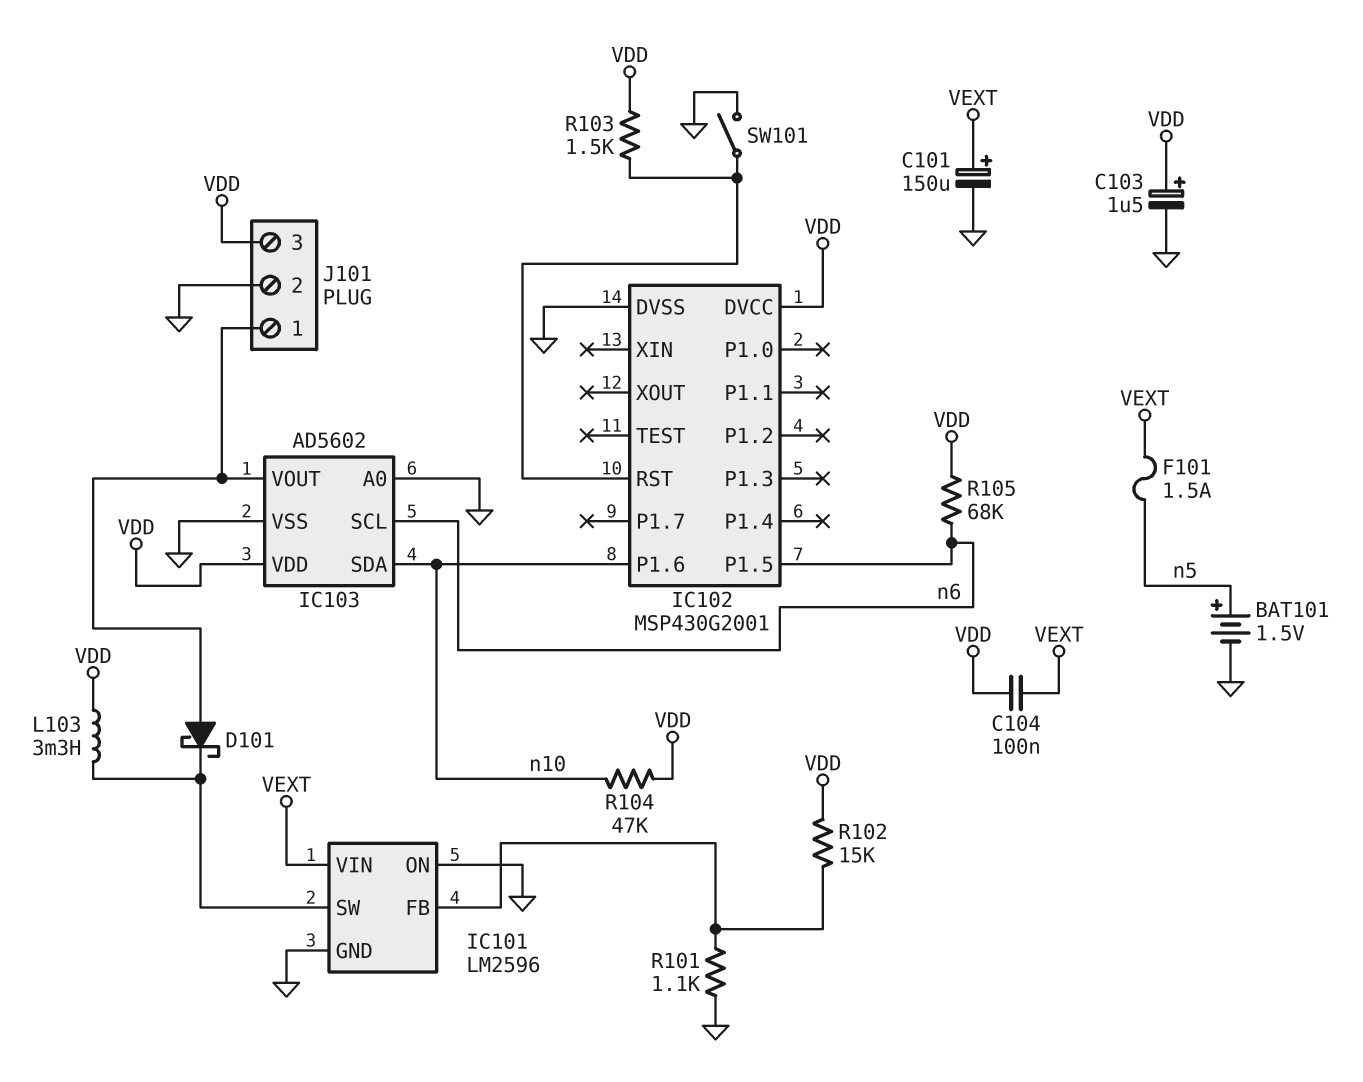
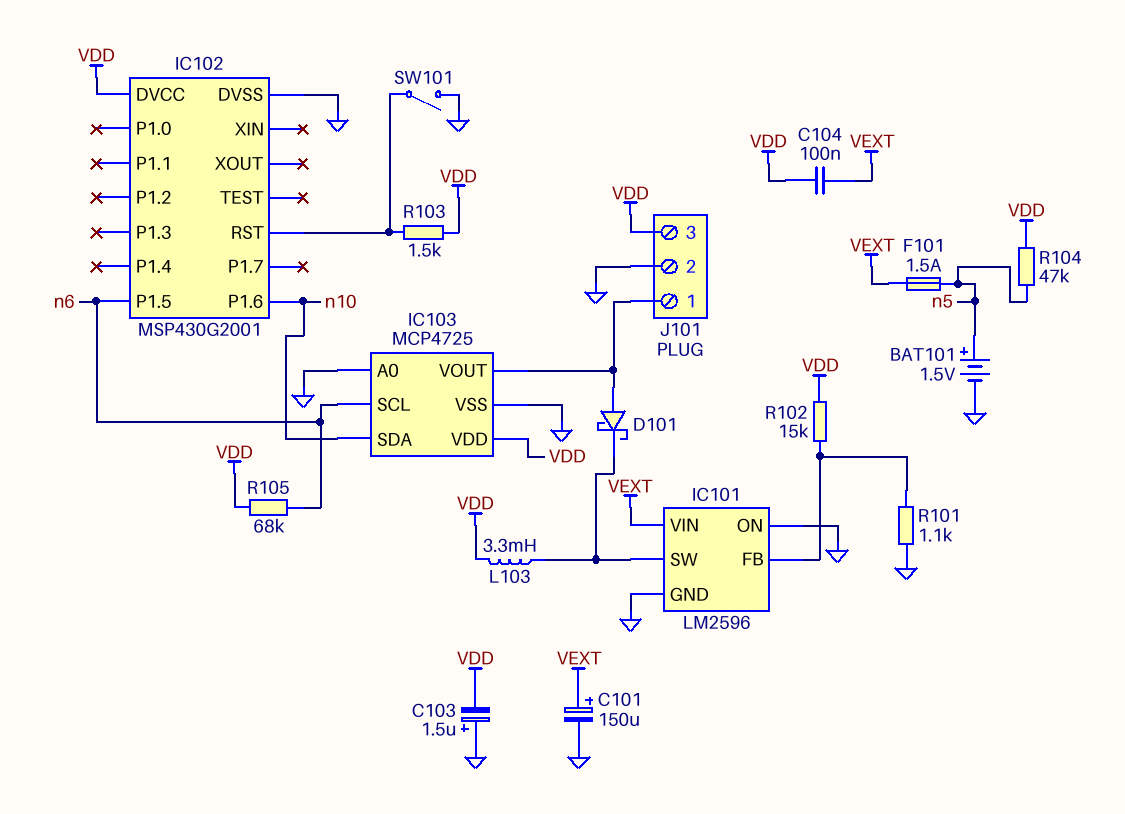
C103: 1.5uF (plus VDD, minus GND) -> 1.5uF (plus GND, minus VDD)
IC103: AD5602 -> MCP4725
R104: 47k (VDD, n10) -> 47k (VDD, n5)

